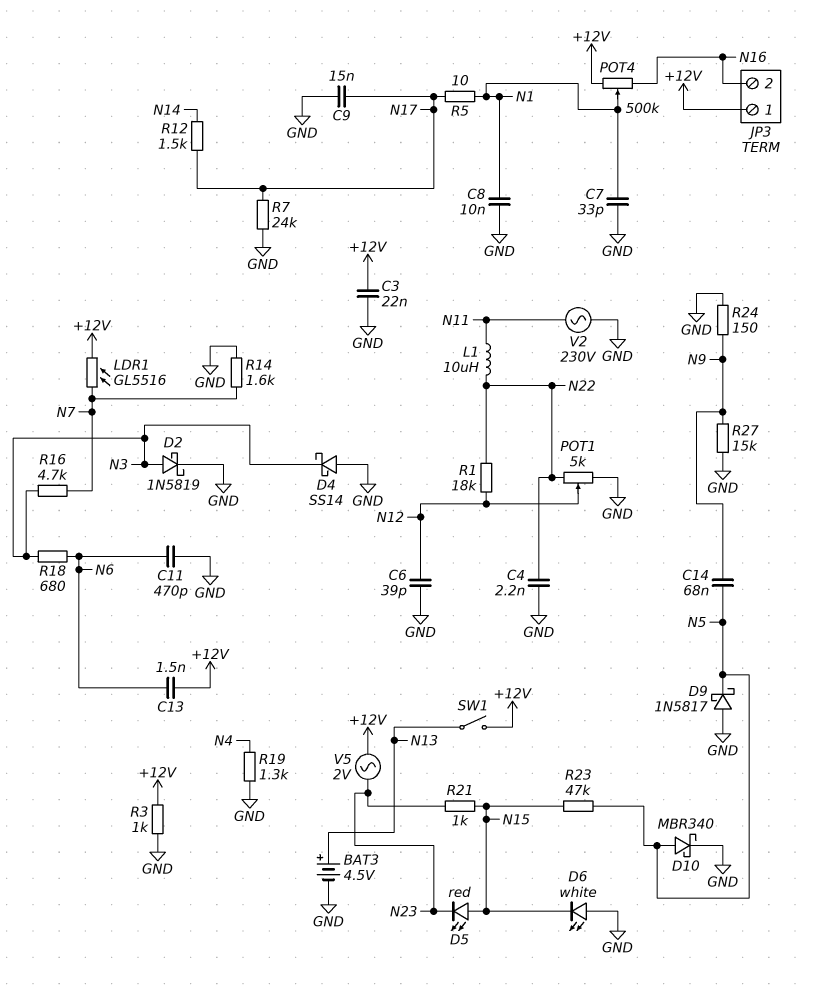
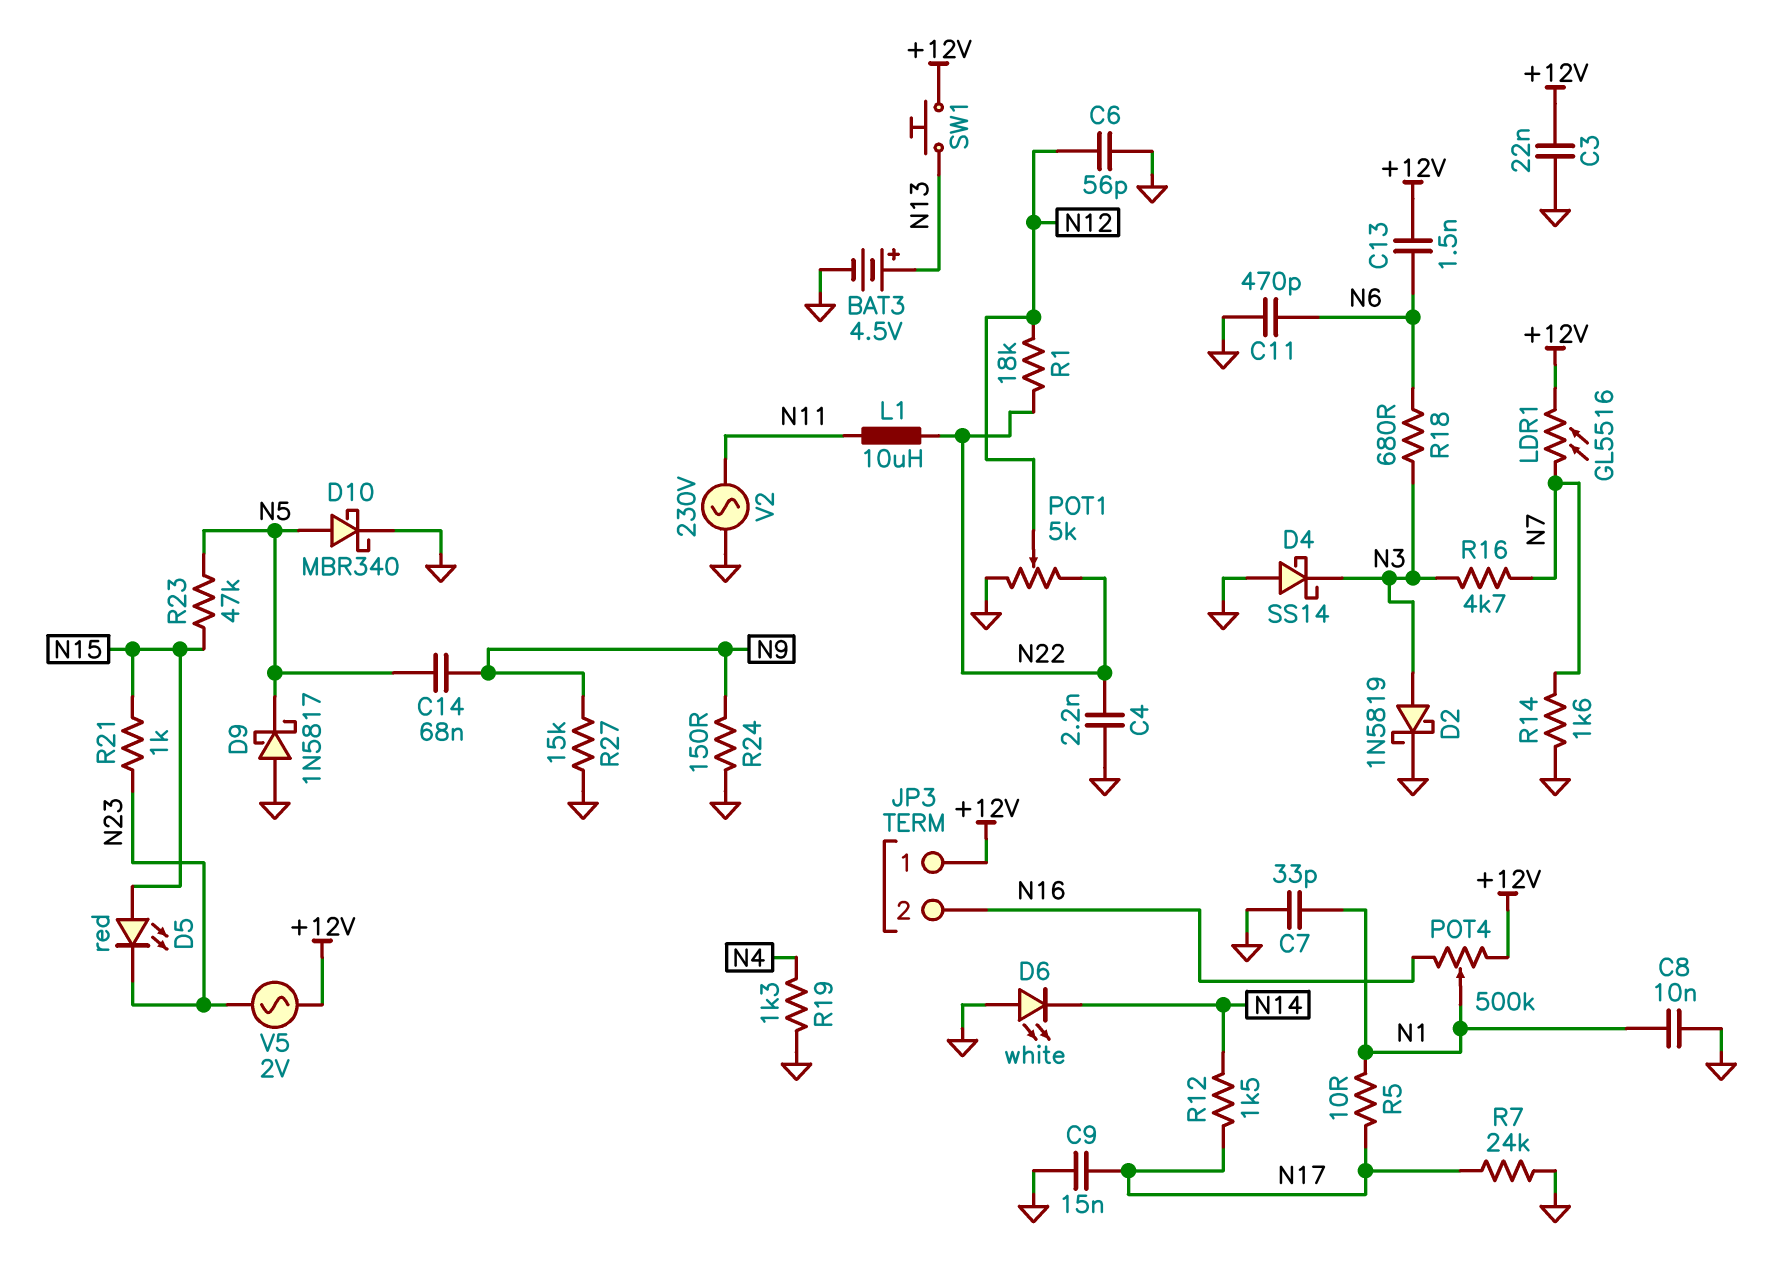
C6: 39pF (GND, N12) -> 56pF (GND, N12)
D6: LED white (A GND, K N15) -> LED white (A GND, K N14)
R3: 1k (+12V, GND) -> none
SW1: switch (+12V, N13) -> button (+12V, N13)

